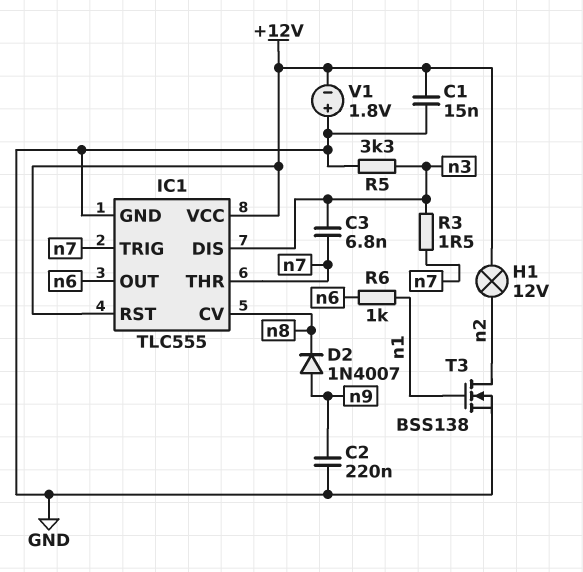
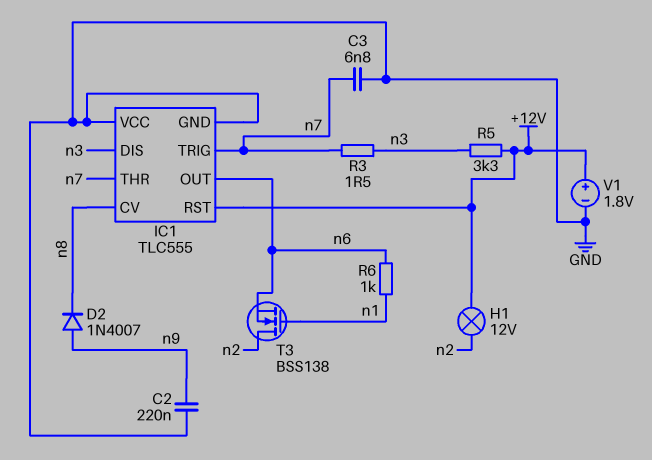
C1: 15nF (+12V, GND) -> none
C3: 6.8nF (n3, n7) -> 6.8nF (GND, n7)
IC1 pin VCC: +12V -> GND
R5: 3.3k (GND, n3) -> 3.3k (+12V, n3)
T3: NMOS BSS138 (G n1, D n2, S GND) -> NMOS BSS138 (G n1, D n2, S n6)
V1: 1.8V (plus GND, minus +12V) -> 1.8V (plus +12V, minus GND)

